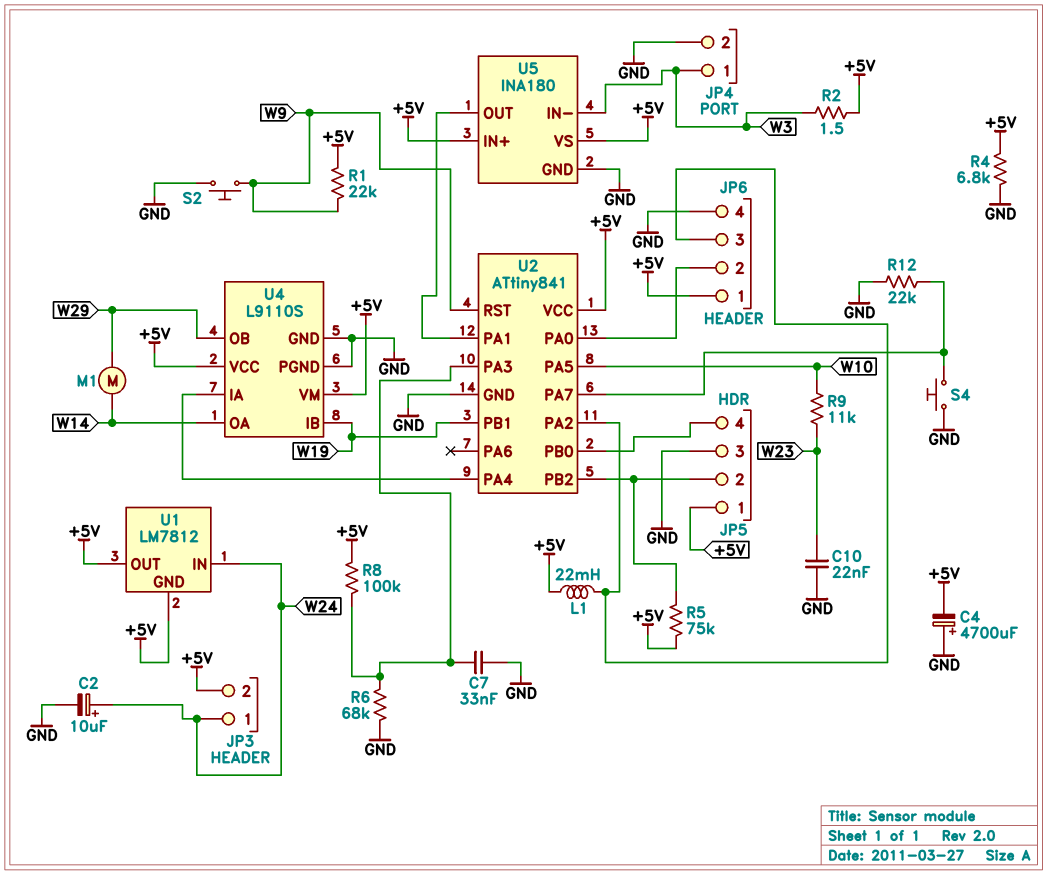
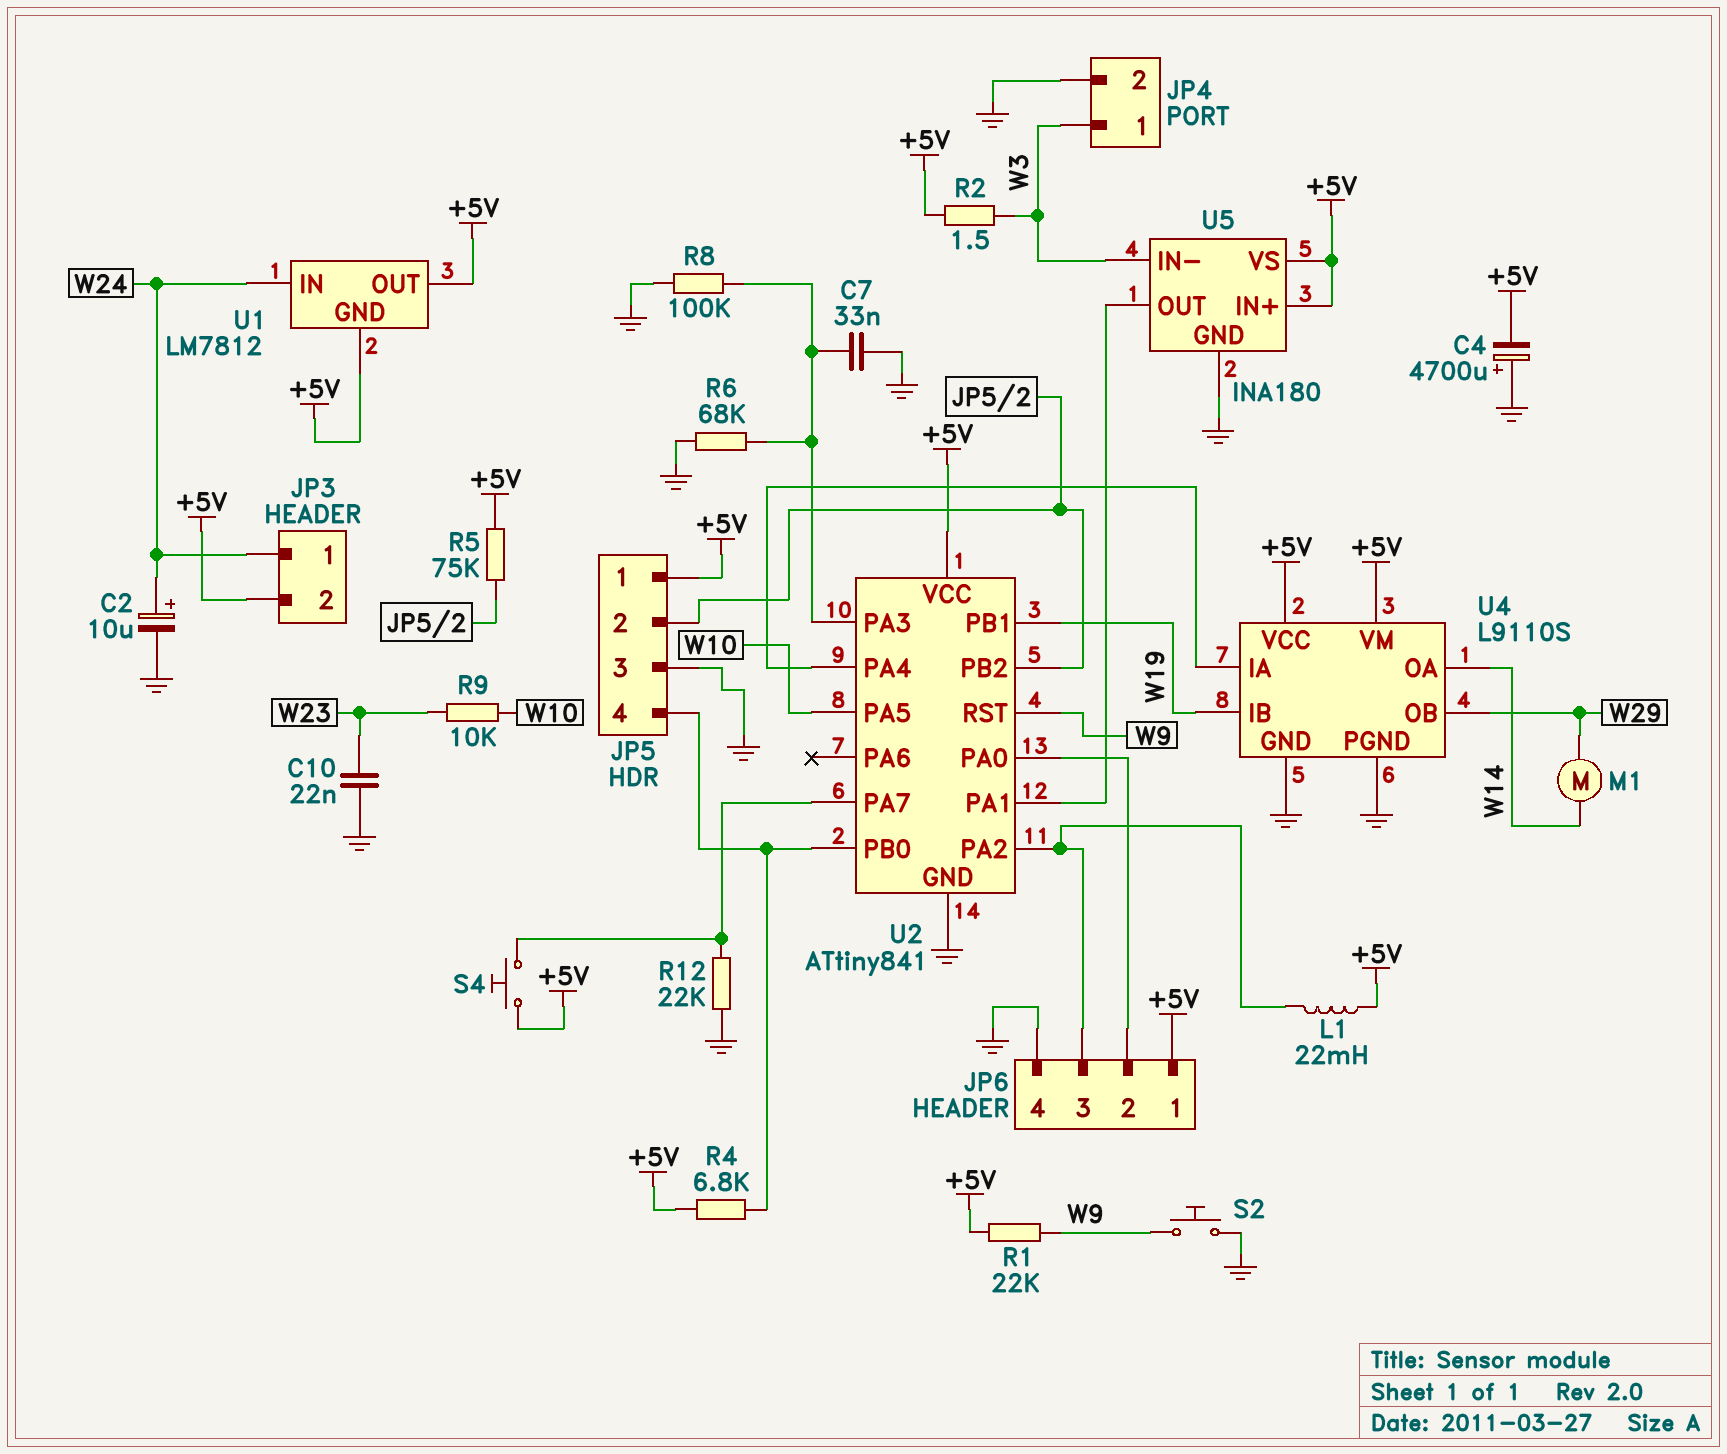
R4: 6.8k (+5V, GND) -> 6.8k (+5V, JP5/4)
R8: 100k (+5V, U2/PA3) -> 100k (GND, U2/PA3)
R9: 11k (W10, W23) -> 10k (W10, W23)
S4: button (GND, U2/PA7) -> button (+5V, U2/PA7)

